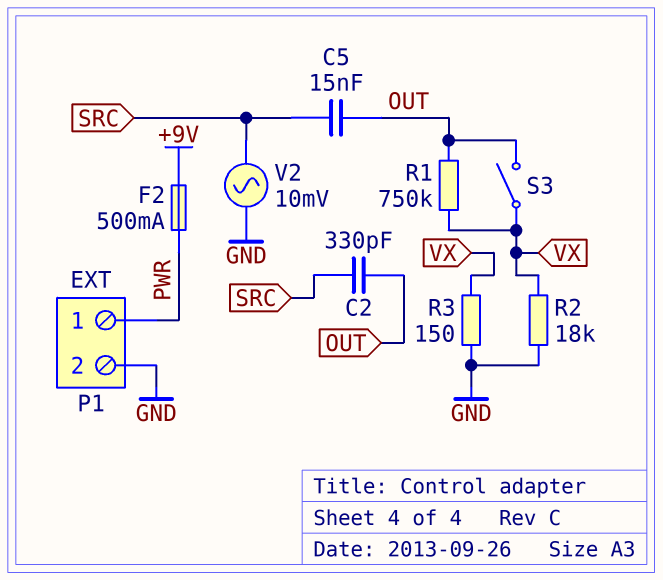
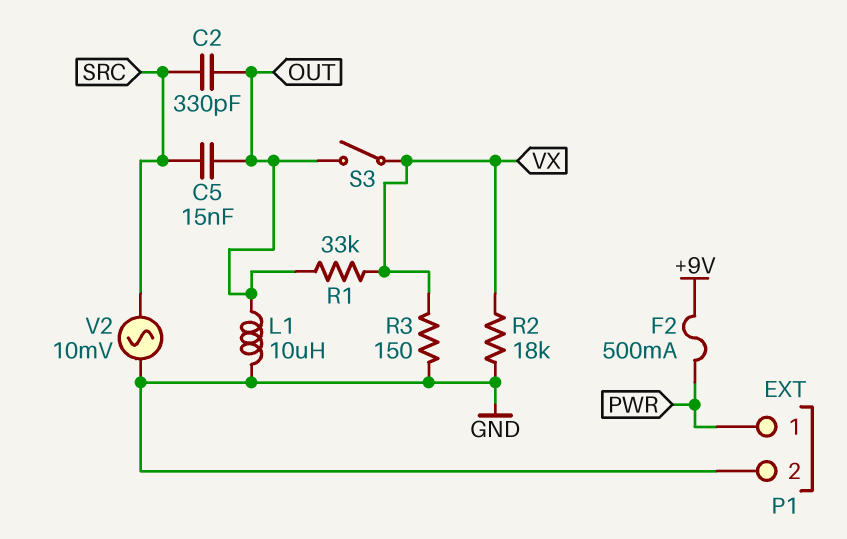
L1: none -> 10uH (GND, OUT)
R1: 750k (OUT, VX) -> 33k (OUT, VX)

